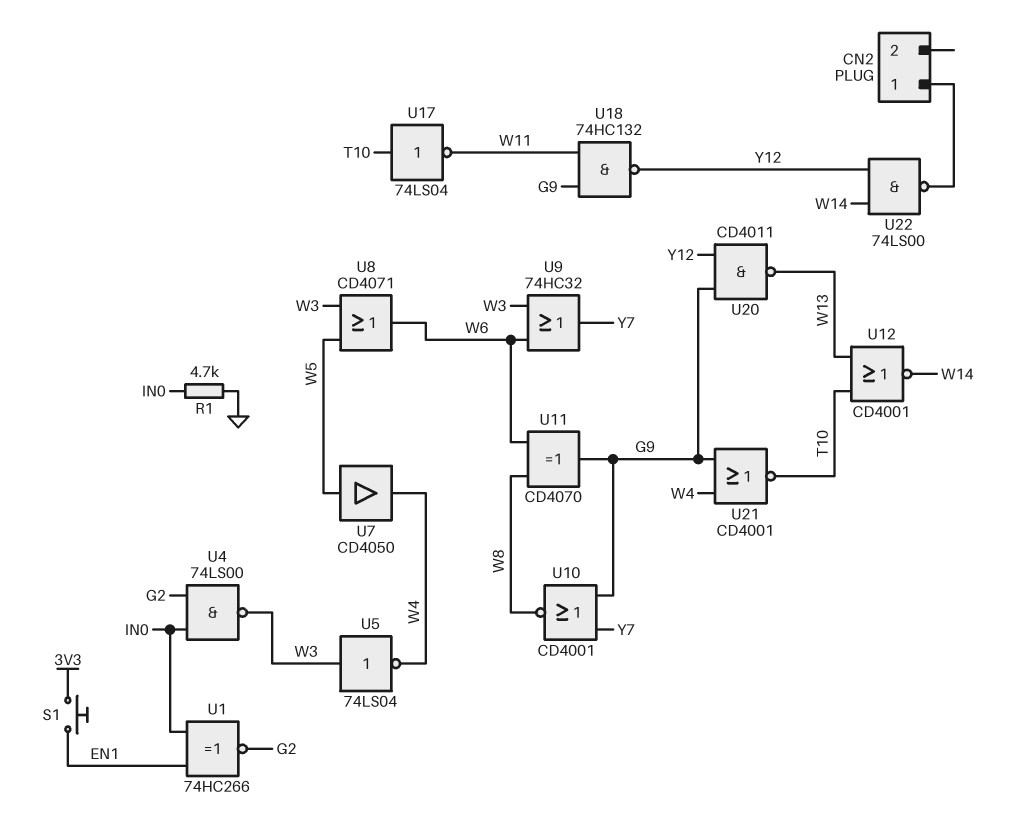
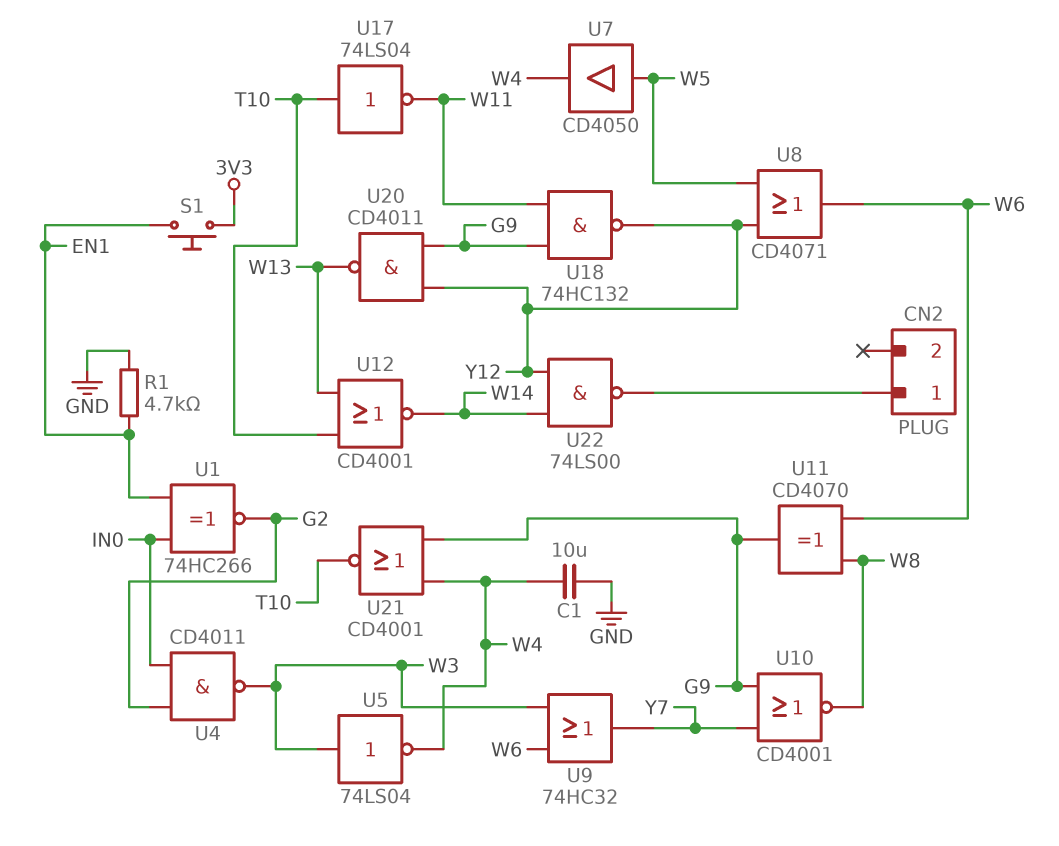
C1: none -> 10uF (GND, W4)
R1: 4.7k (GND, IN0) -> 4.7k (EN1, GND)
U4: NAND 74LS00 (in G2, in IN0, out W3) -> NAND CD4011 (in G2, in IN0, out W3)
U8: OR CD4071 (in W3, in W5, out W6) -> OR CD4071 (in W5, in Y12, out W6)

